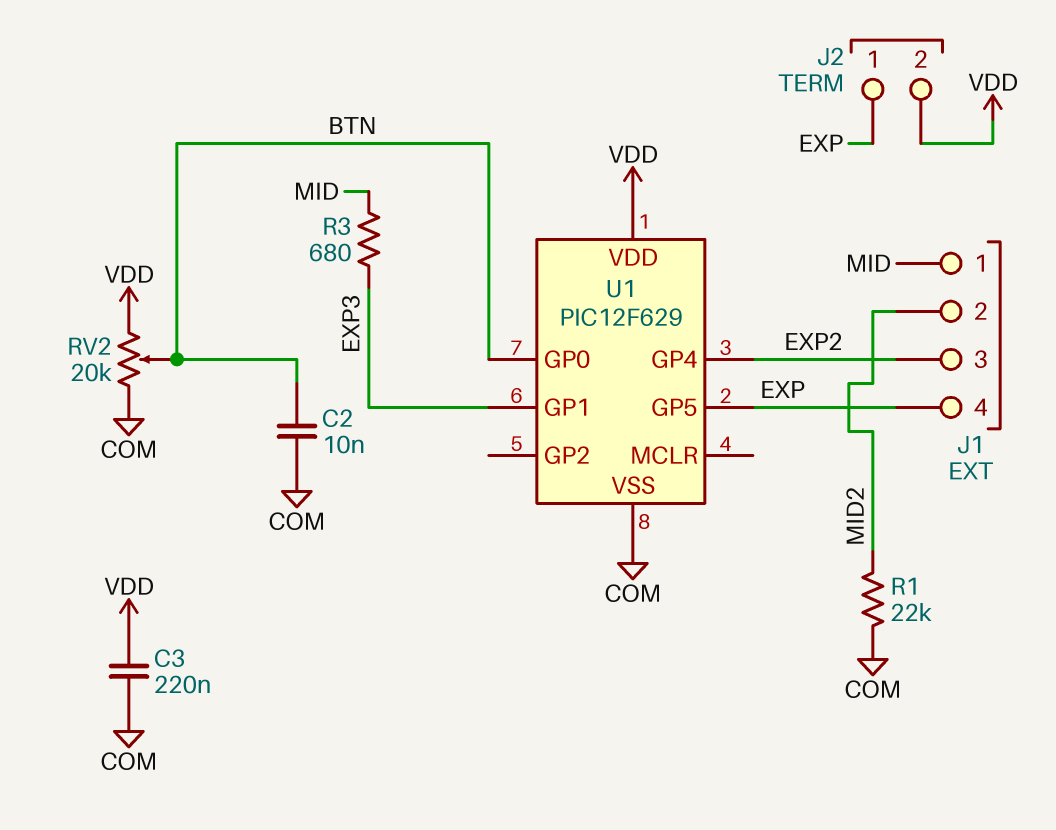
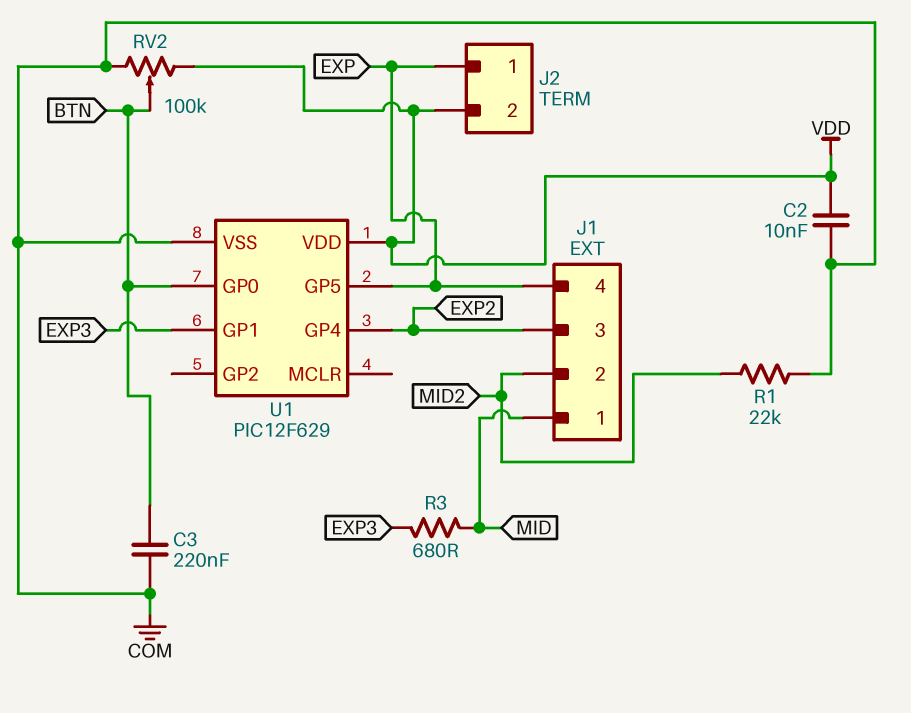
C2: 10nF (BTN, COM) -> 10nF (COM, VDD)
C3: 220nF (COM, VDD) -> 220nF (BTN, COM)
RV2: 20k (COM, VDD, wiper BTN) -> 100k (COM, VDD, wiper BTN)

